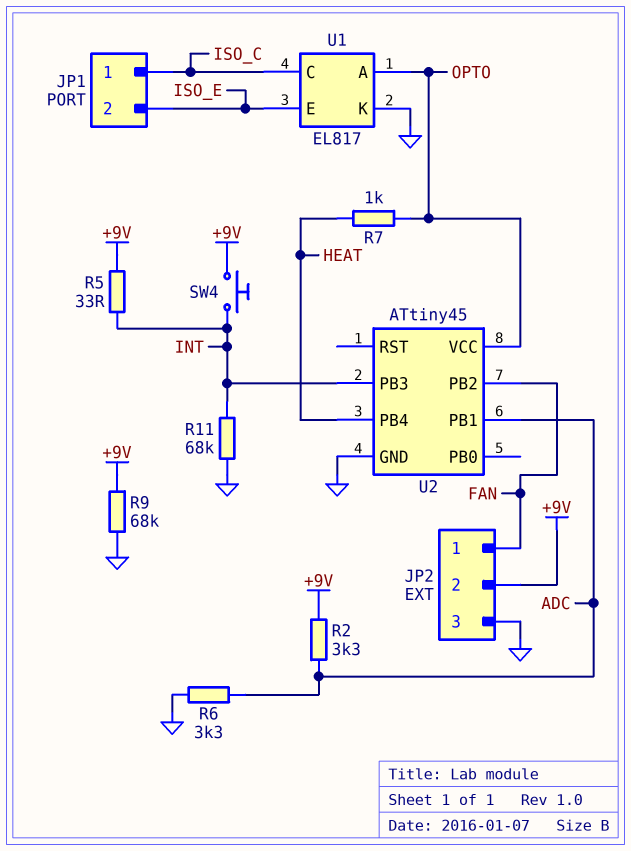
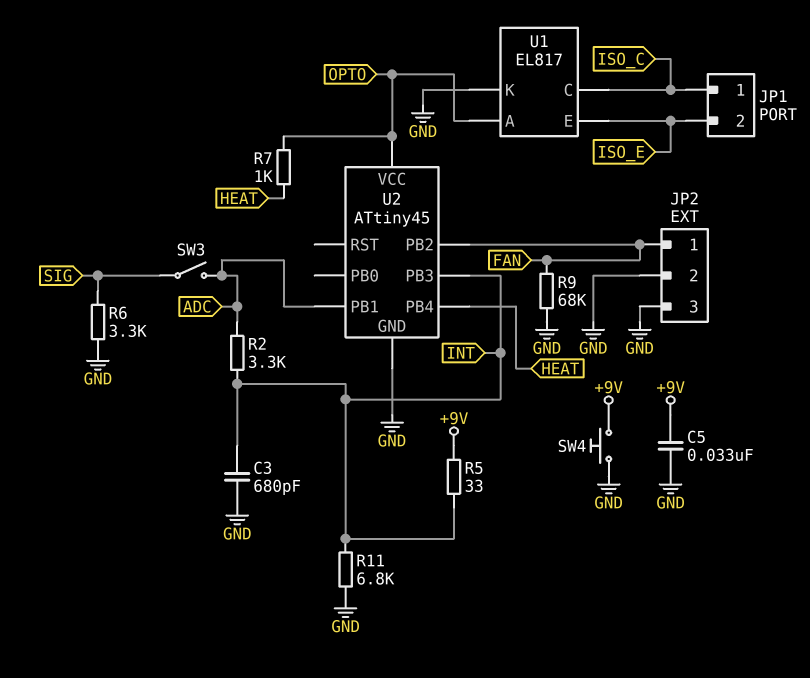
C3: none -> 680pF (GND, INT)
C5: none -> 33nF (+9V, GND)
JP2 pin 2: +9V -> GND
R2: 3.3k (+9V, ADC) -> 3.3k (ADC, INT)
R6: 3.3k (ADC, GND) -> 3.3k (GND, SIG)
R9: 68k (+9V, GND) -> 68k (FAN, GND)
R11: 68k (GND, INT) -> 6.8k (GND, INT)
SW3: none -> switch (ADC, SIG)
SW4: button (+9V, INT) -> button (+9V, GND)

